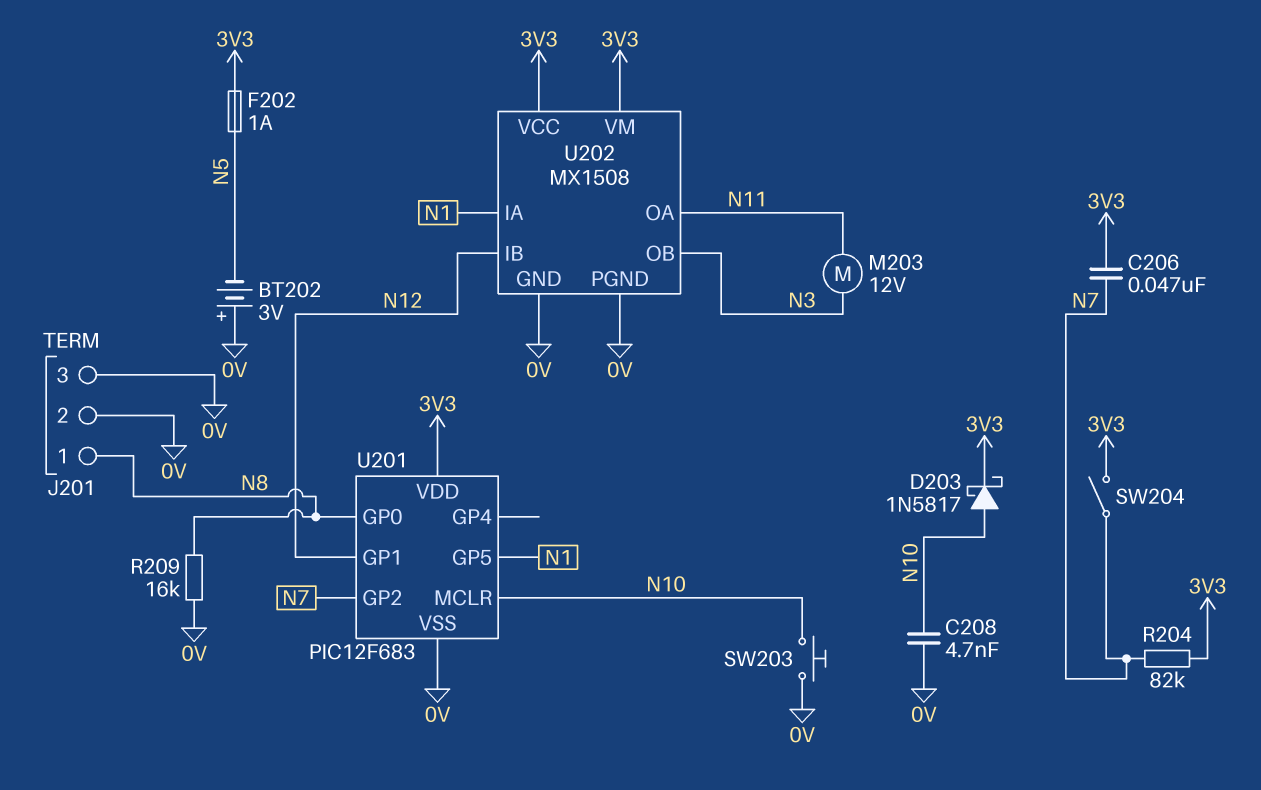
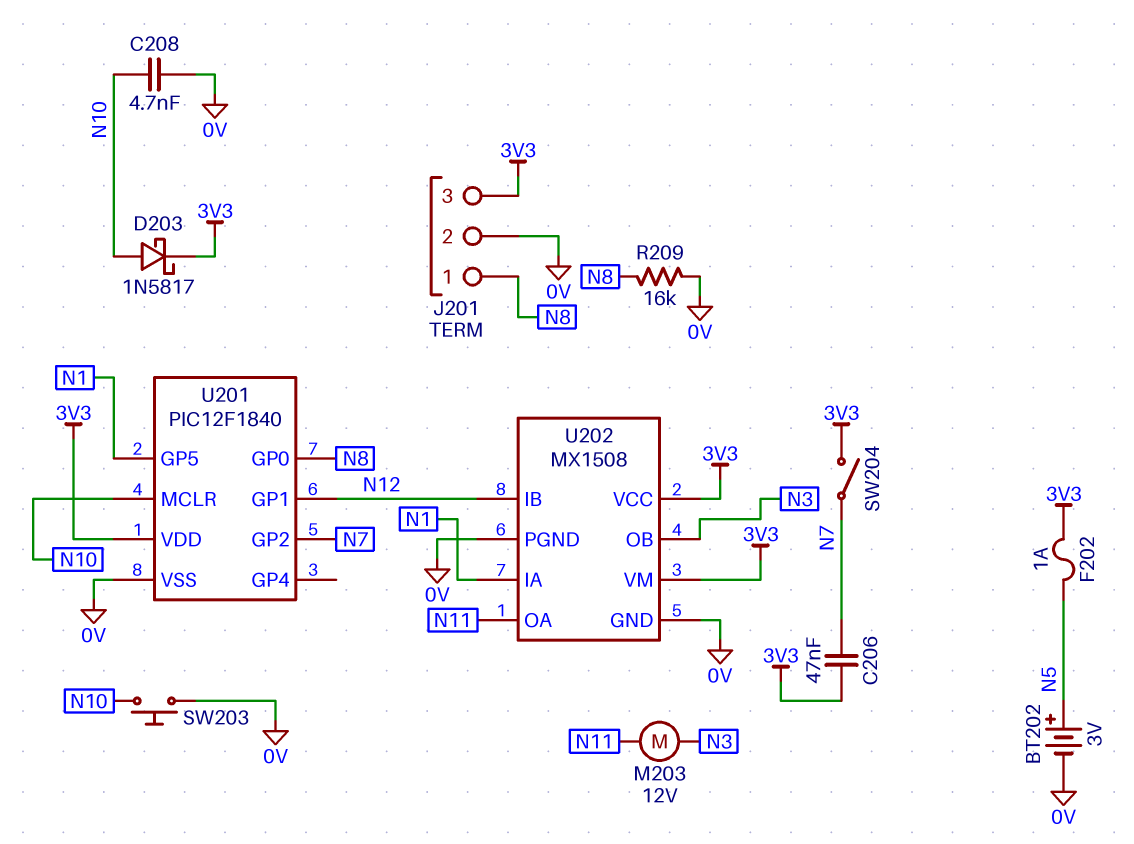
BT202: 3V (plus 0V, minus N5) -> 3V (plus N5, minus 0V)
J201 pin 3: 0V -> 3V3
R204: 82k (3V3, N7) -> none
U201: PIC12F683 -> PIC12F1840

